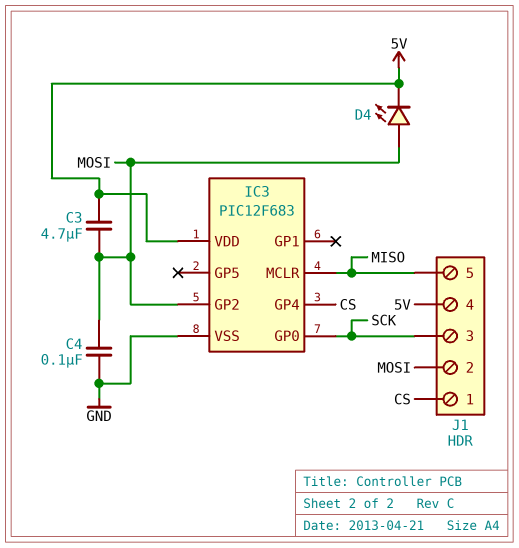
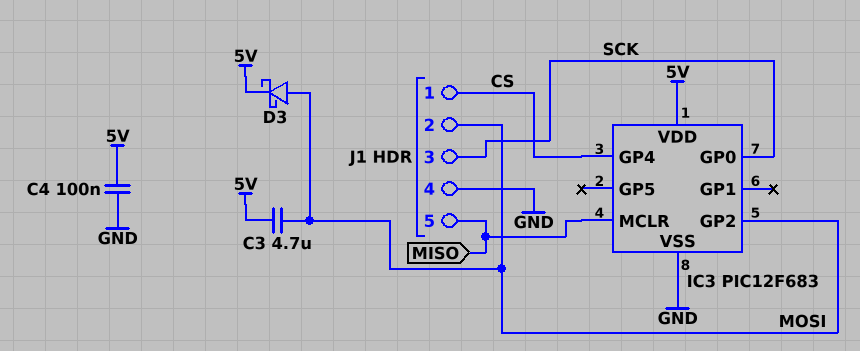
C4: 100nF (GND, MOSI) -> 100nF (5V, GND)
D3: none -> schottky (A MOSI, K 5V)
D4: LED (A MOSI, K 5V) -> none
J1 pin 4: 5V -> GND

